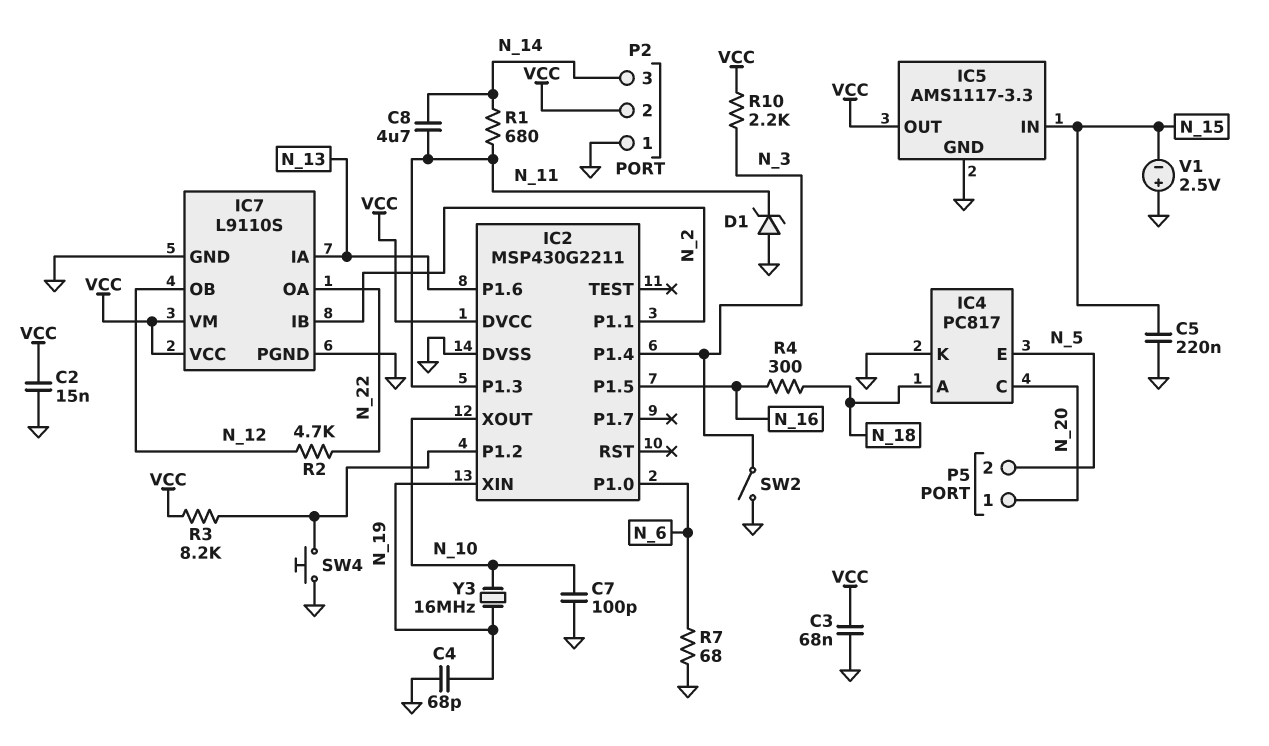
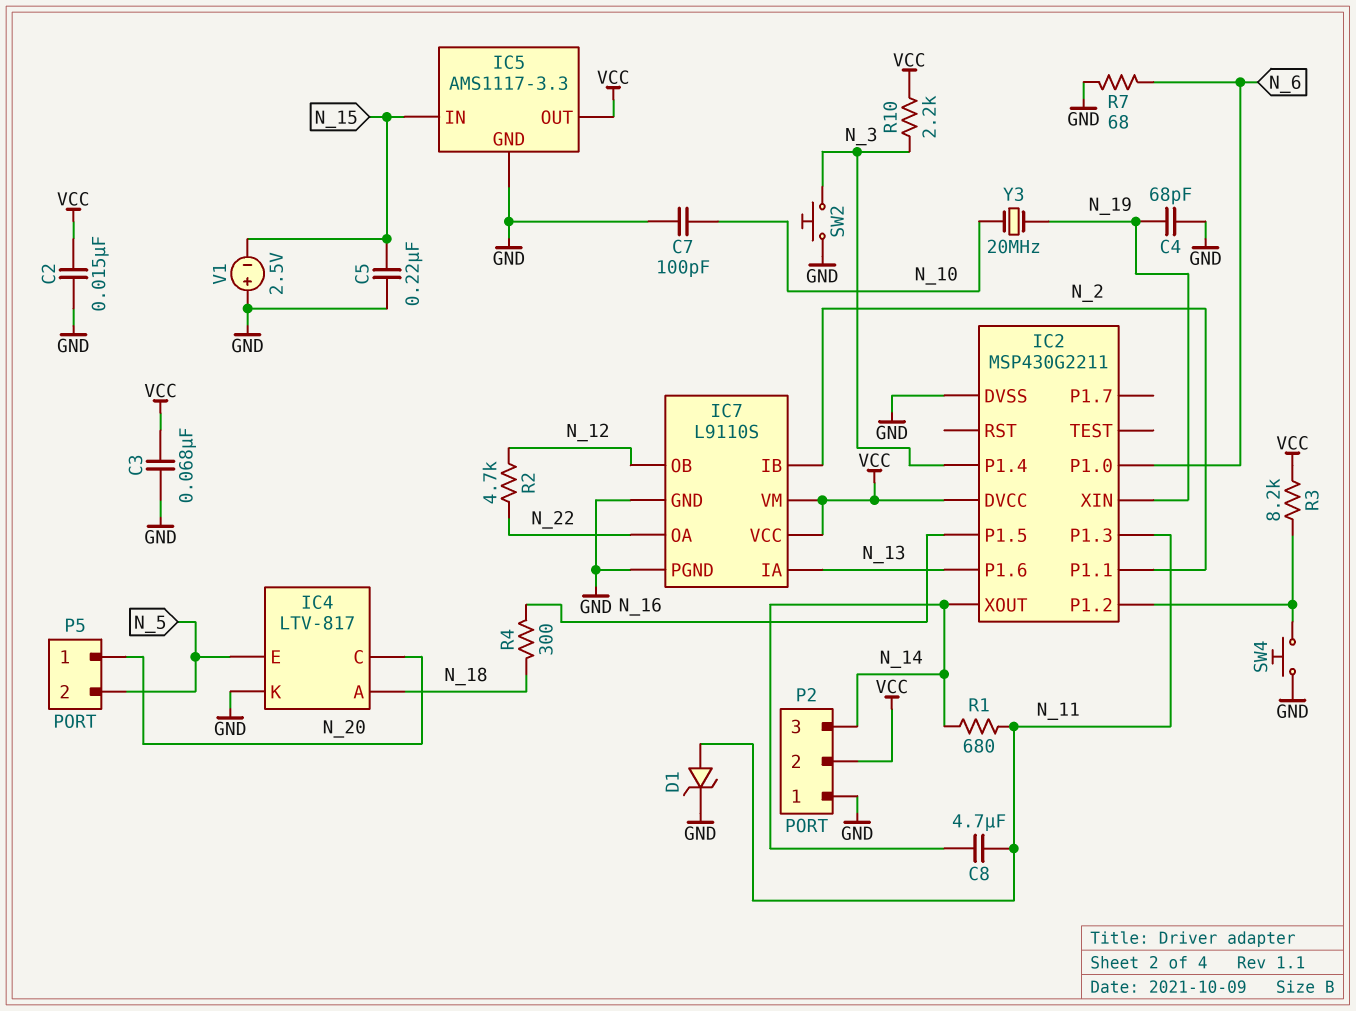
D1: zener (A GND, K N_11) -> zener (A N_11, K GND)
IC2 pin XOUT: N_10 -> N_14
IC4: PC817 -> LTV-817
SW2: switch (GND, N_3) -> button (GND, N_3)
Y3: 16MHz (N_10, N_19) -> 20MHz (N_10, N_19)

